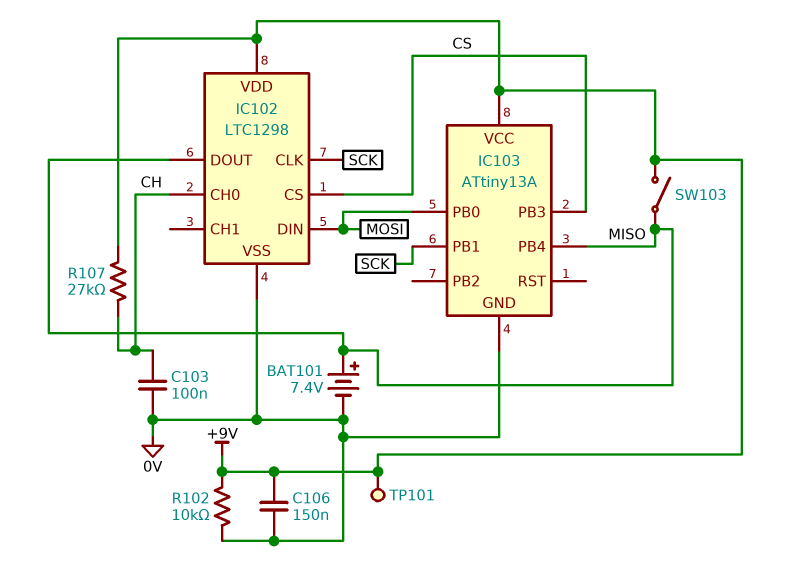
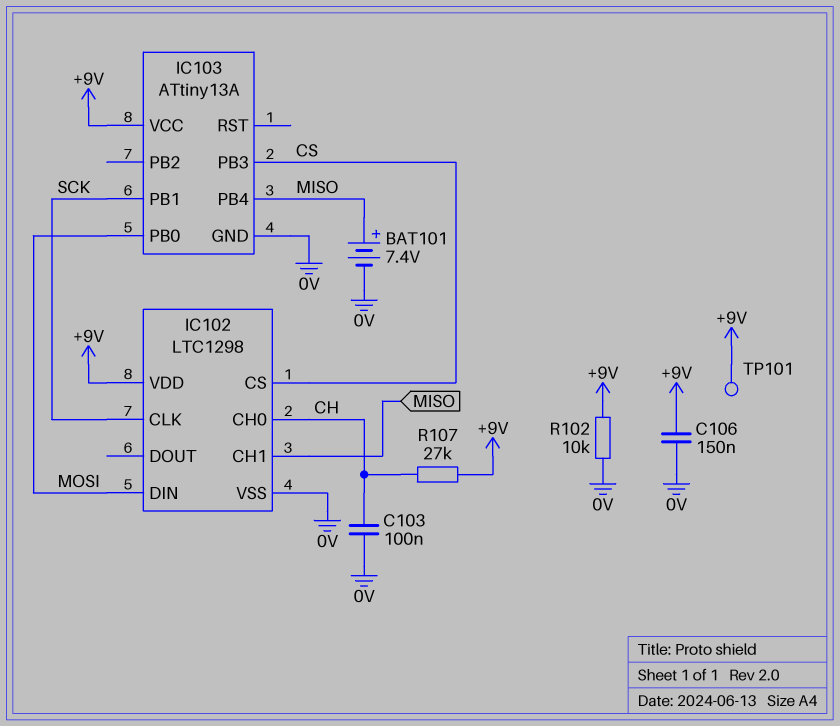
IC102 pin CH1: none -> MISO
IC102 pin DOUT: MISO -> none
SW103: switch (+9V, MISO) -> none

